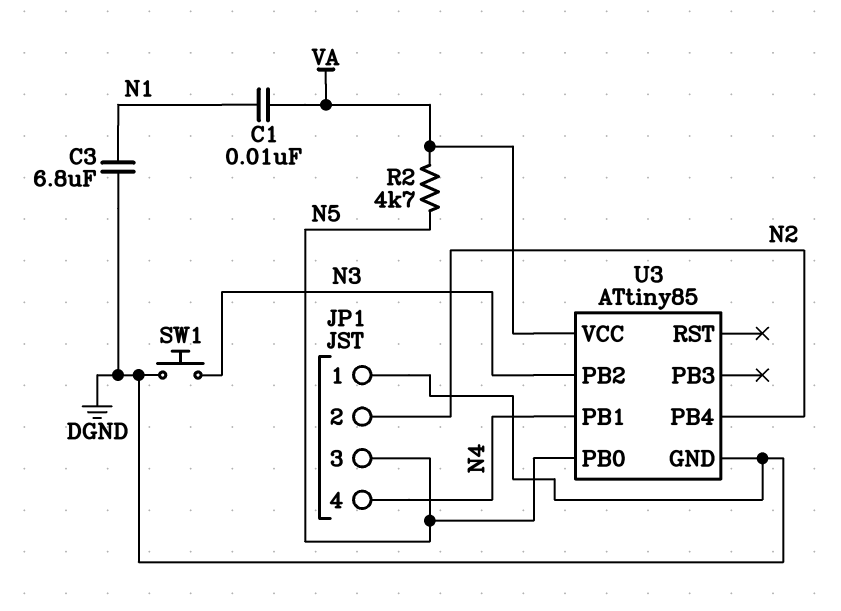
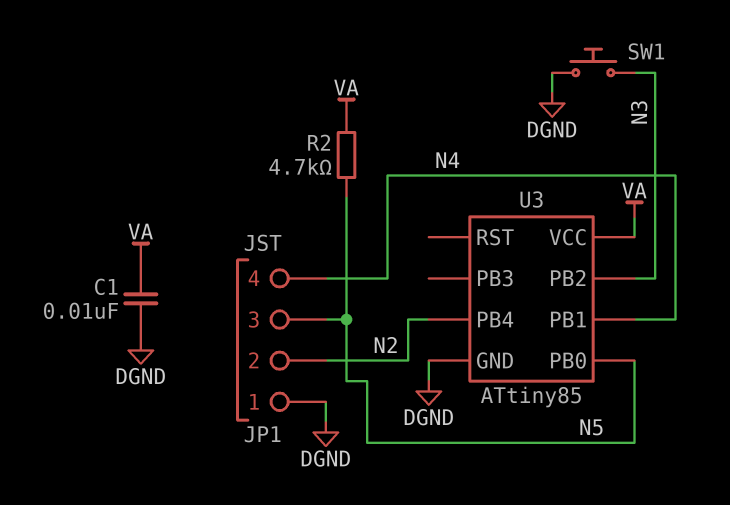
C1: 10nF (N1, VA) -> 10nF (DGND, VA)
C3: 6.8uF (DGND, N1) -> none

